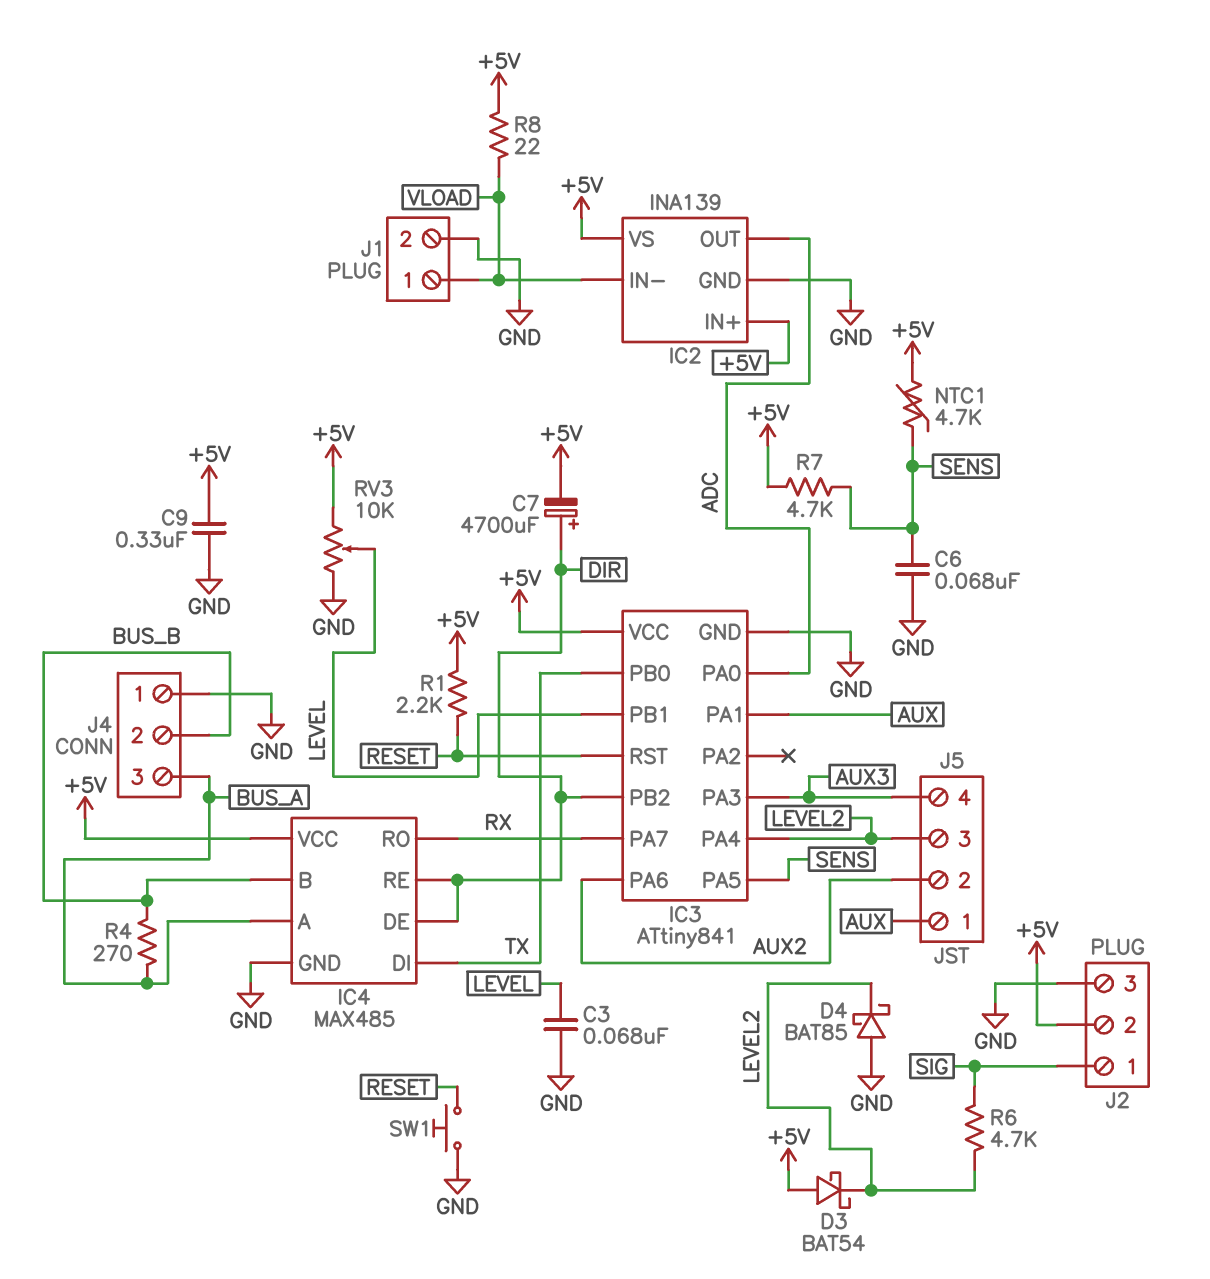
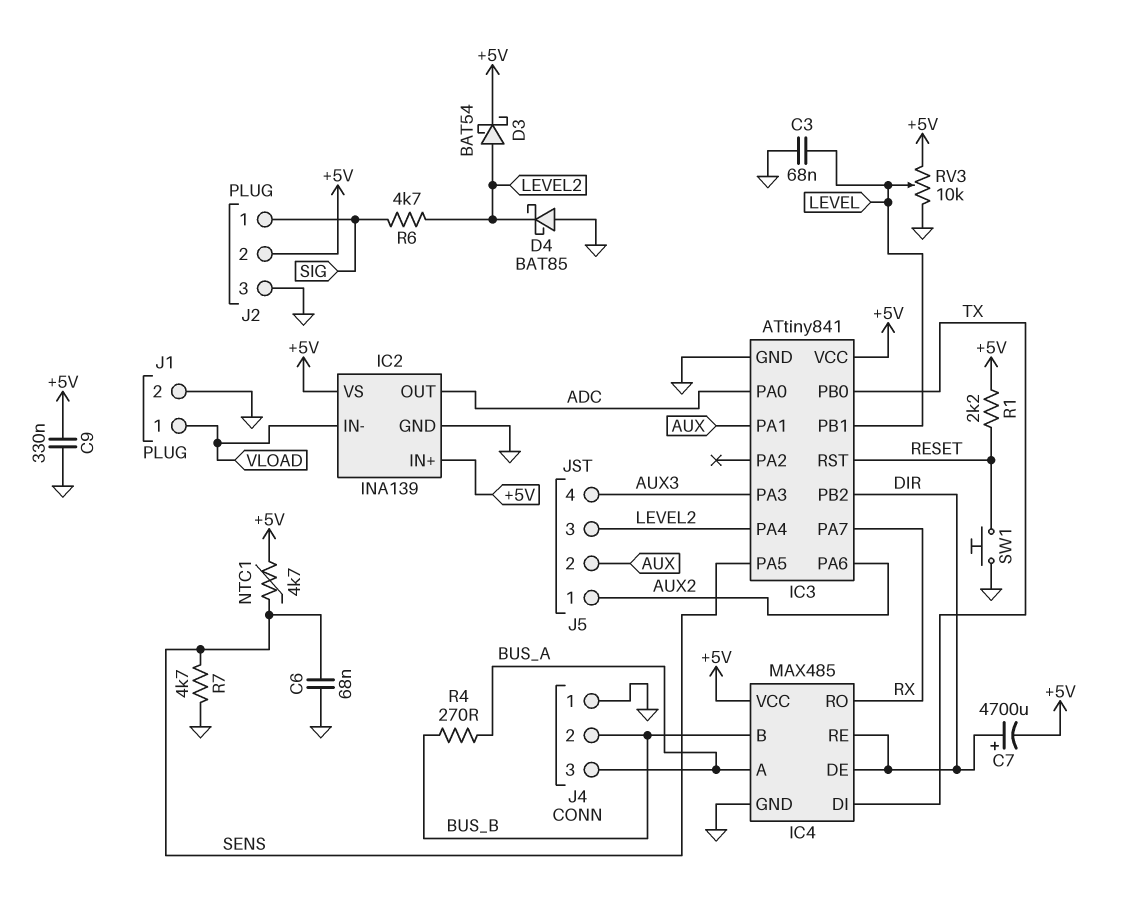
D3: schottky BAT54 (A +5V, K LEVEL2) -> schottky BAT54 (A LEVEL2, K +5V)
J5 pin 1: AUX -> AUX2
J5 pin 2: AUX2 -> AUX
R7: 4.7k (+5V, SENS) -> 4.7k (GND, SENS)
R8: 22 (+5V, VLOAD) -> none

